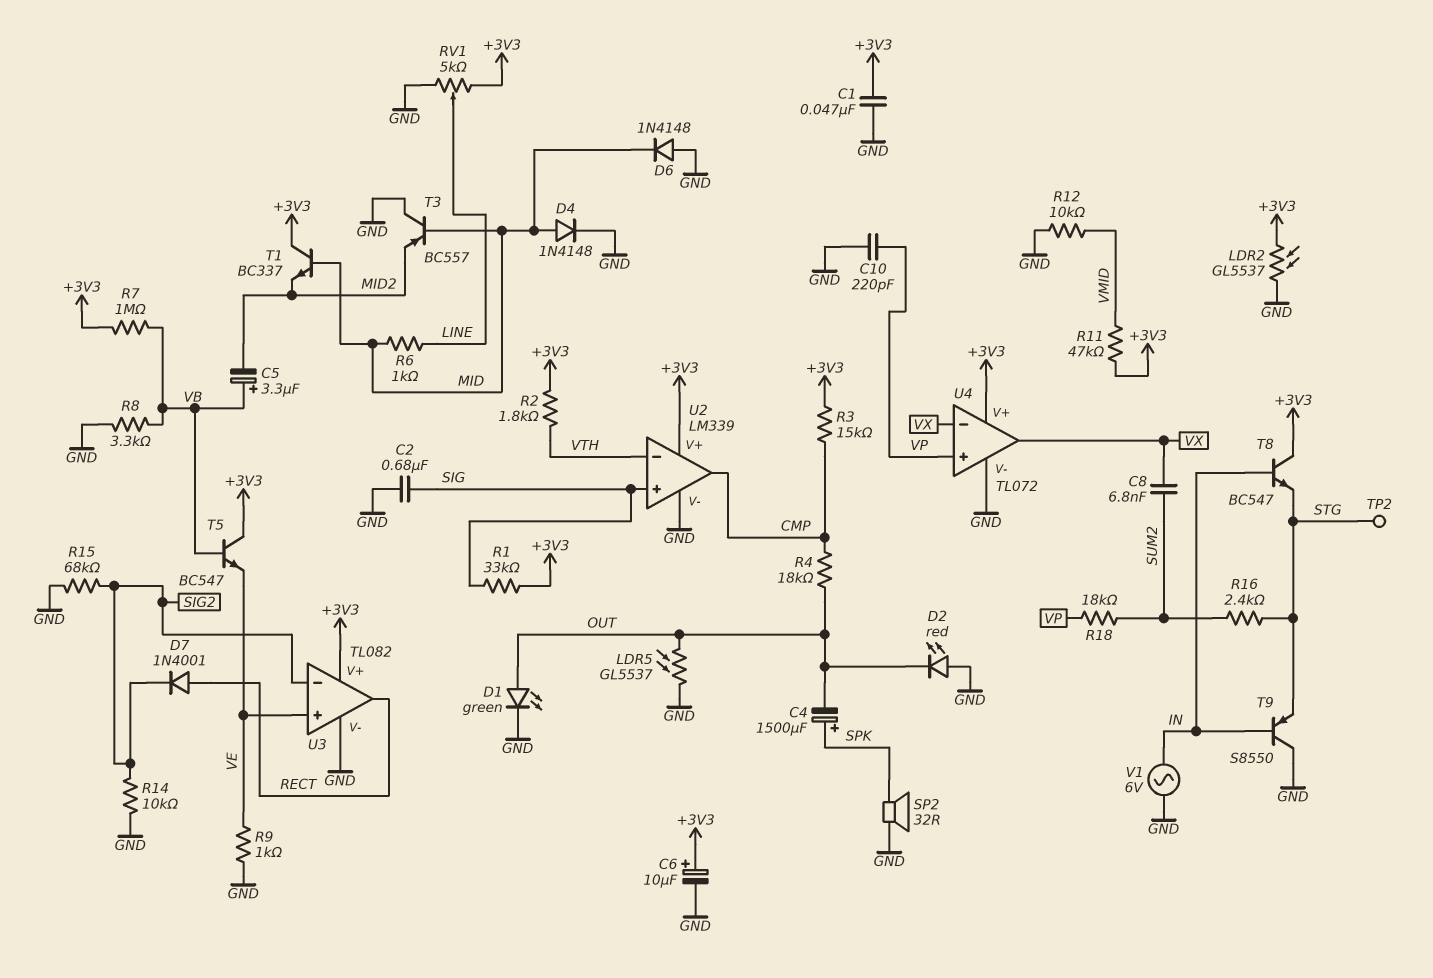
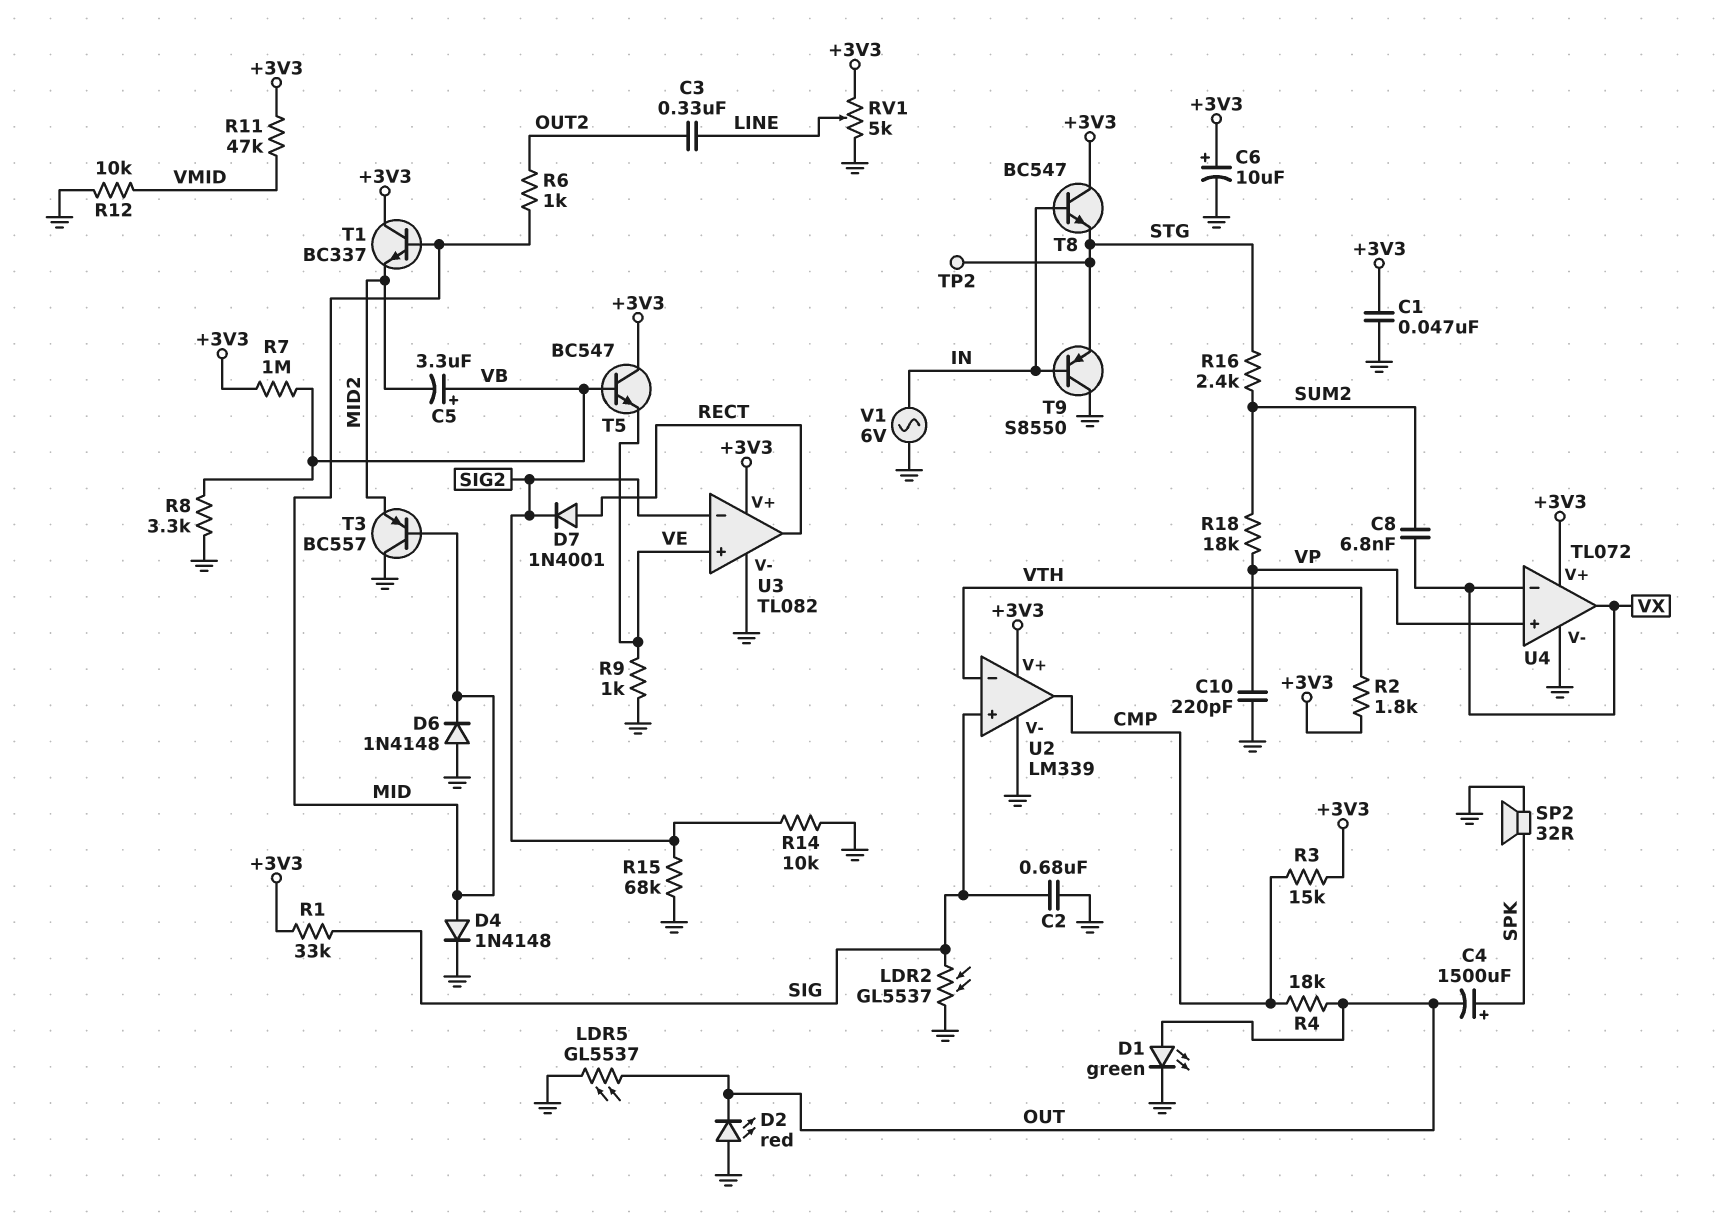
C3: none -> 330nF (LINE, OUT2)
LDR2: GL5537 (+3V3, GND) -> GL5537 (GND, SIG)
R6: 1k (LINE, MID) -> 1k (MID, OUT2)

